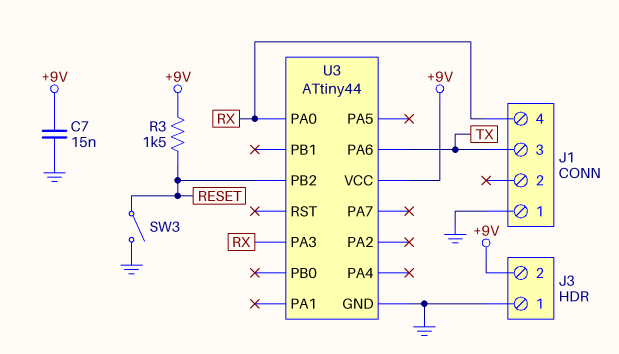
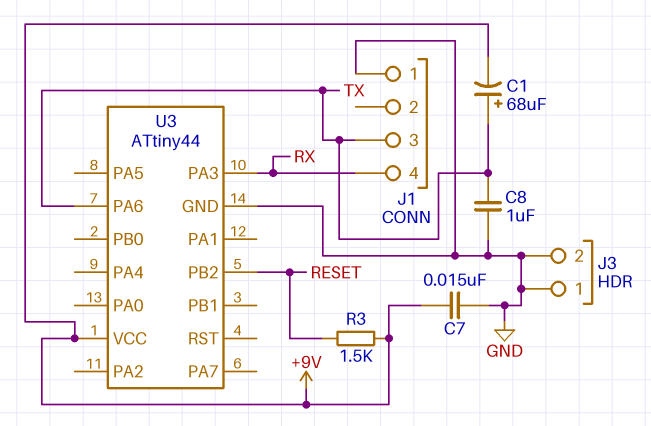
C1: none -> 68uF (plus TX, minus +9V)
C8: none -> 1uF (GND, TX)
J3 pin 2: +9V -> GND
SW3: switch (GND, RESET) -> none
U3 pin PA0: RX -> none

